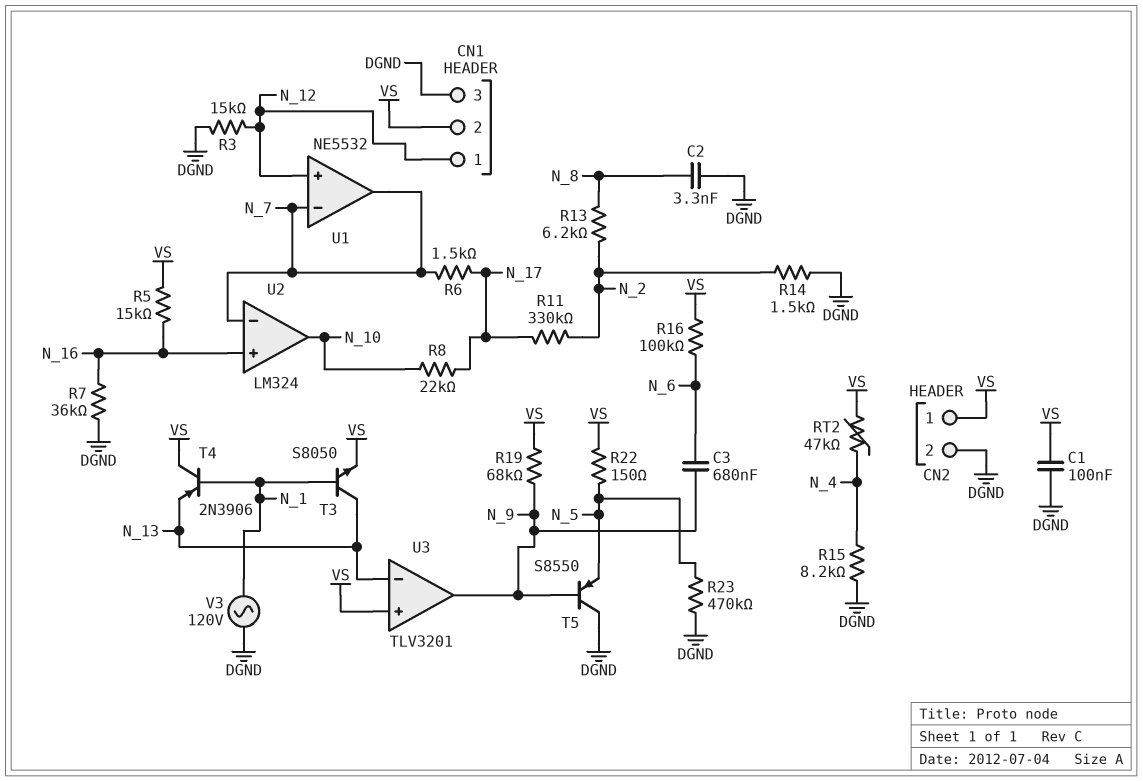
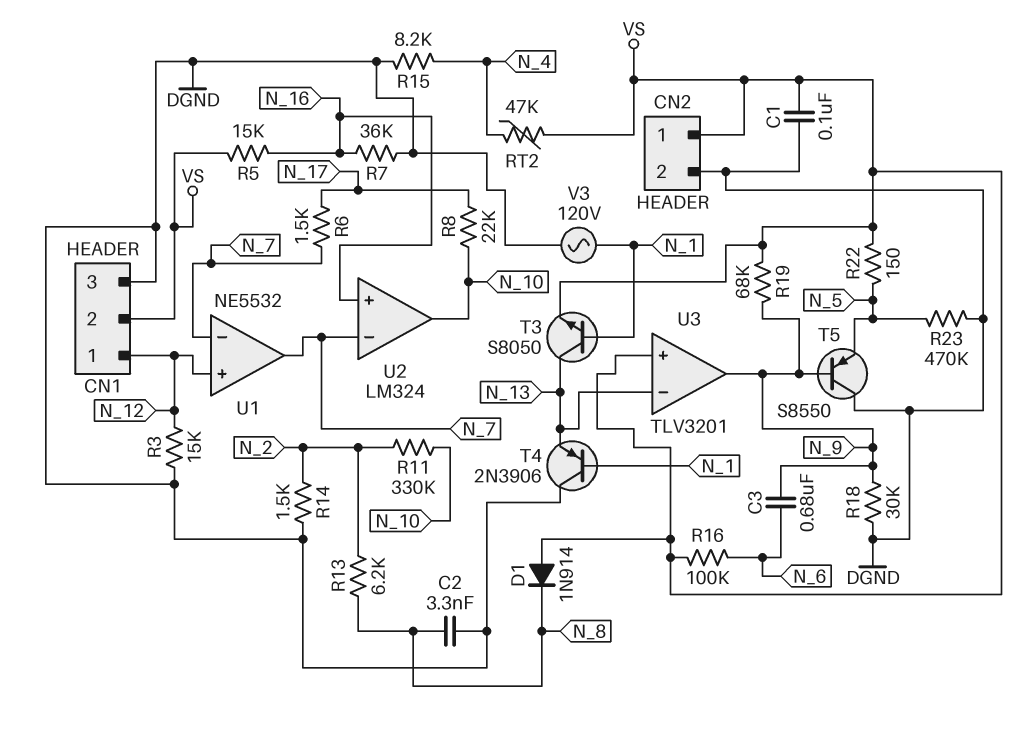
D1: none -> diode 1N914 (A VS, K N_8)
R11: 330k (N_2, N_17) -> 330k (N_2, N_10)
R18: none -> 30k (DGND, N_9)
T4: PNP 2N3906 (B N_1, C VS, E N_13) -> PNP 2N3906 (B N_1, C DGND, E N_13)

